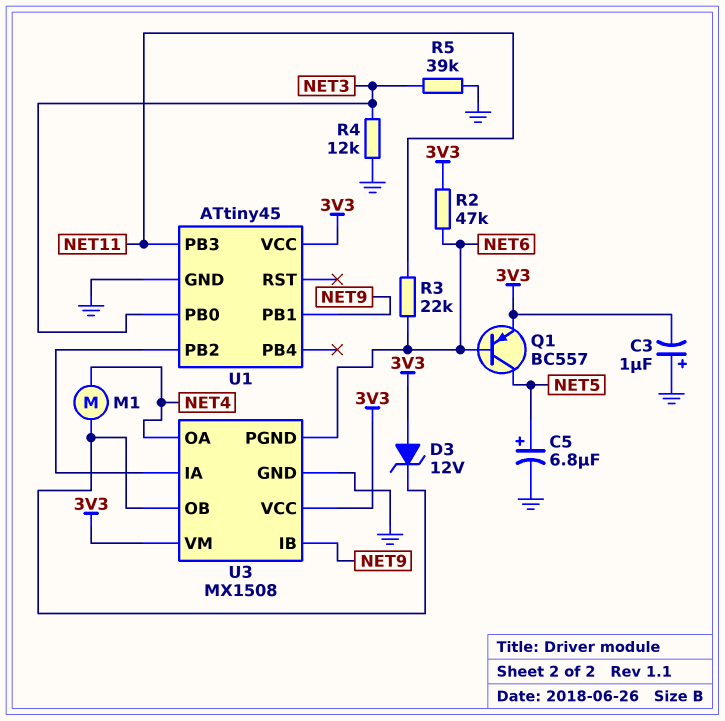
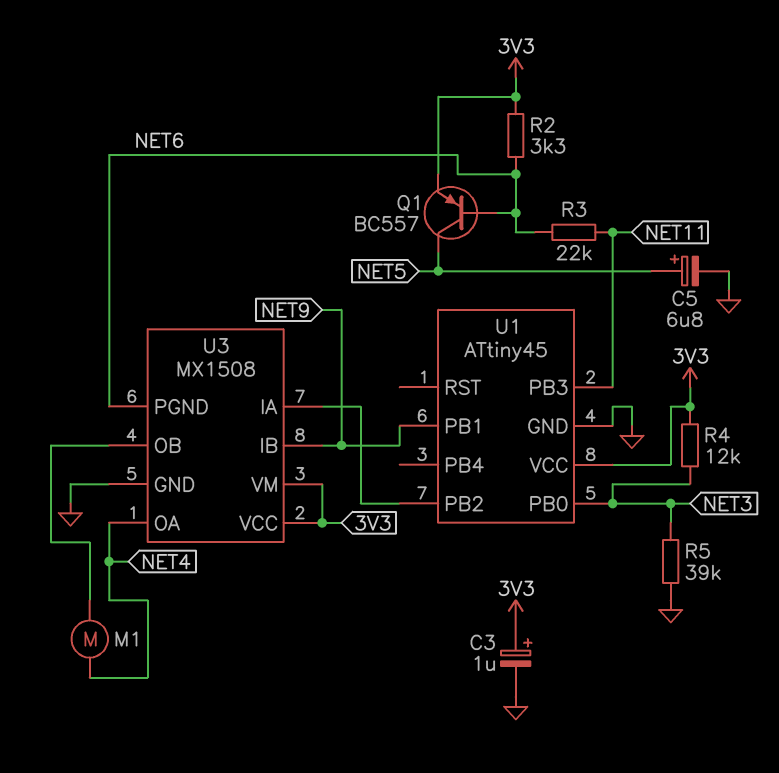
C3: 1uF (plus GND, minus 3V3) -> 1uF (plus 3V3, minus GND)
D3: zener 12V (A 3V3, K U3/OB) -> none
R2: 47k (3V3, NET6) -> 3.3k (3V3, NET6)
R4: 12k (GND, NET3) -> 12k (3V3, NET3)

